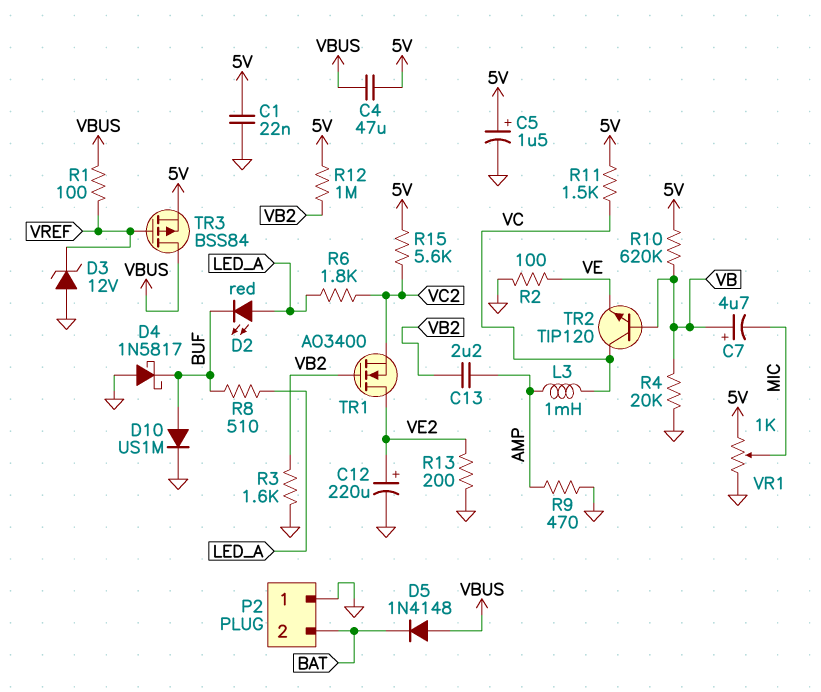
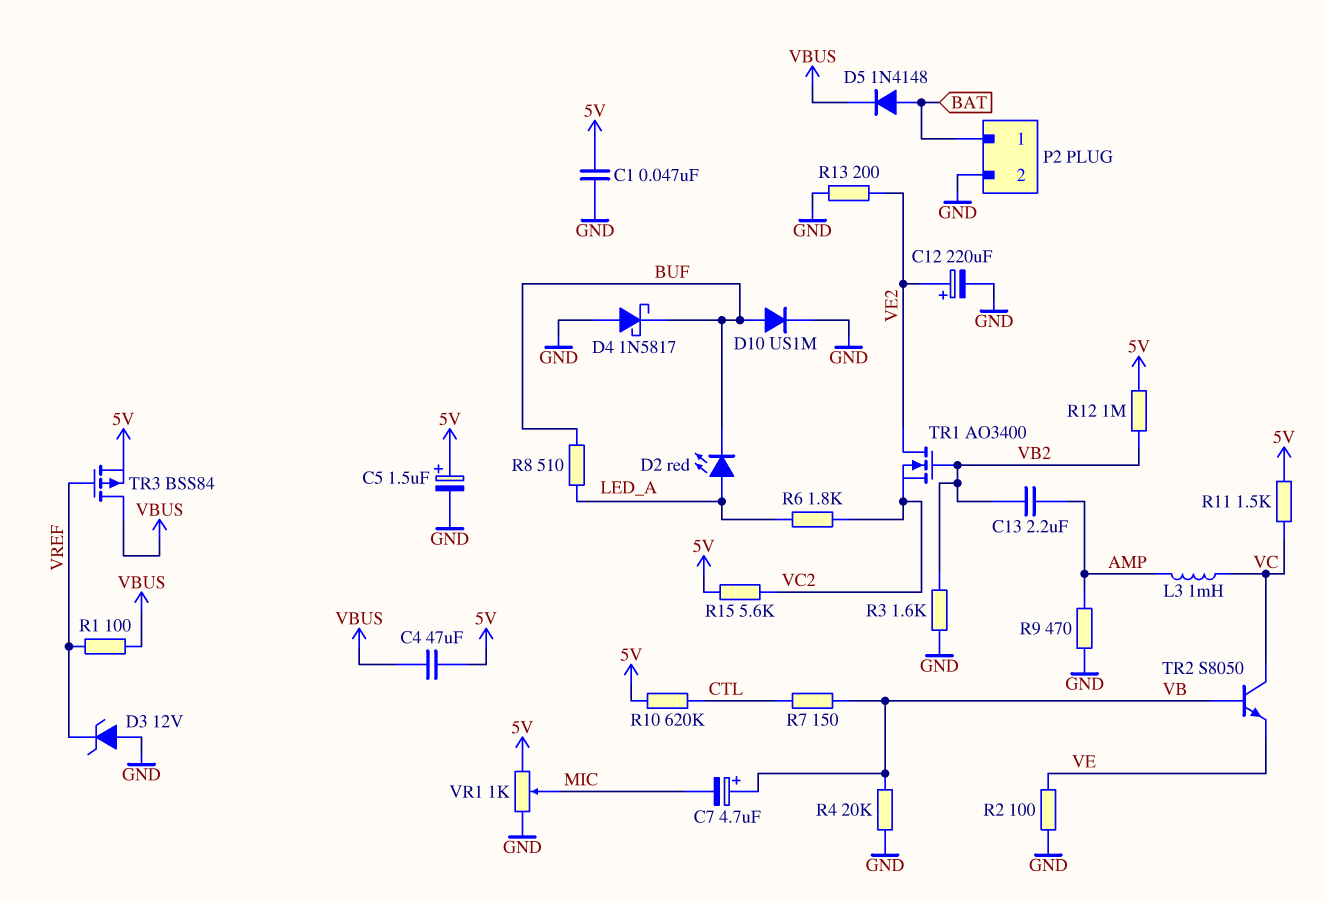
C1: 22nF (5V, GND) -> 47nF (5V, GND)
D5: diode 1N4148 (A VBUS, K BAT) -> diode 1N4148 (A BAT, K VBUS)
P2 pin 1: GND -> BAT
P2 pin 2: BAT -> GND
R7: none -> 150 (CTL, VB)
R10: 620k (5V, VB) -> 620k (5V, CTL)
TR2: NPN TIP120 (B VB, C VC, E VE) -> NPN S8050 (B VB, C VC, E VE)

